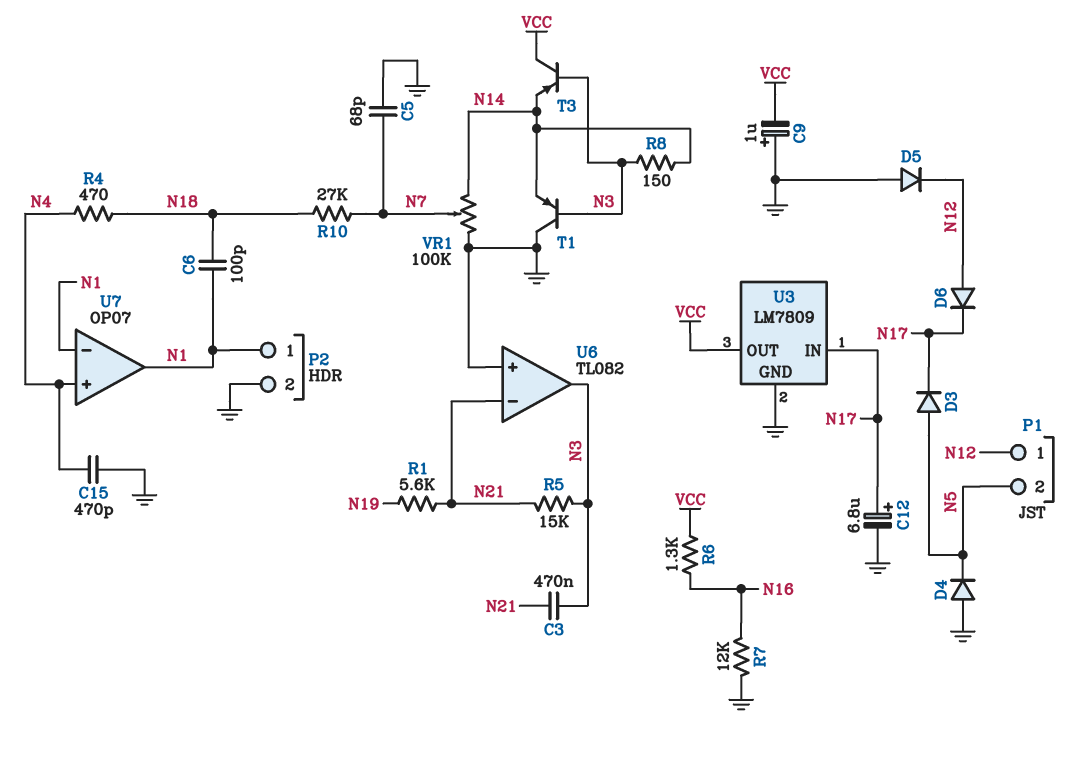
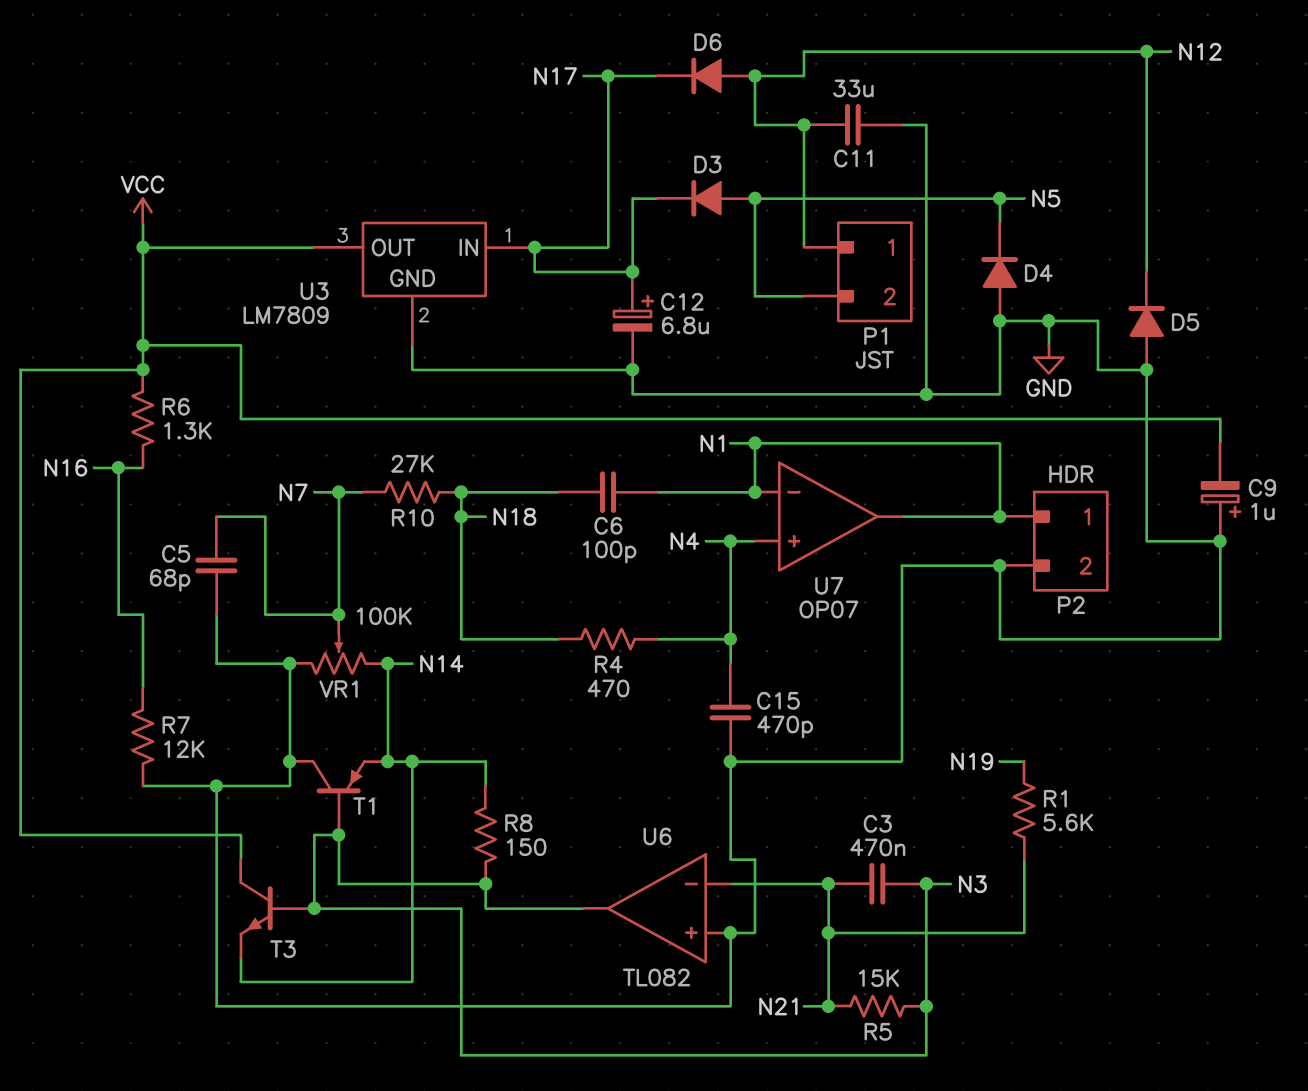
C11: none -> 33uF (GND, N12)
T3: PNP (B N3, C VCC, E N14) -> NPN (B N3, C VCC, E N14)

